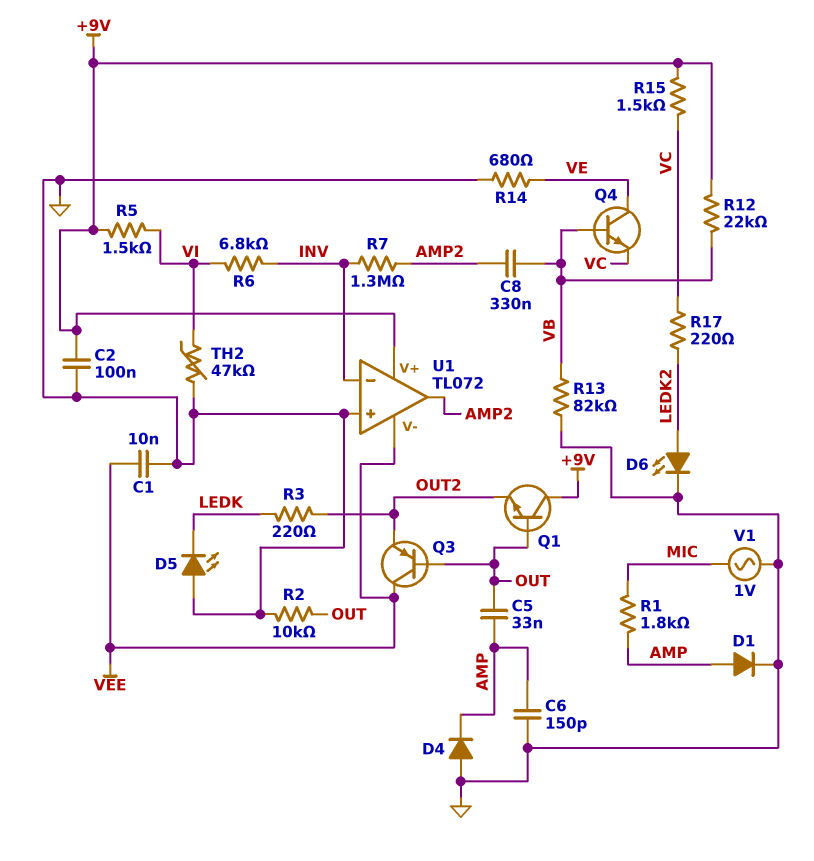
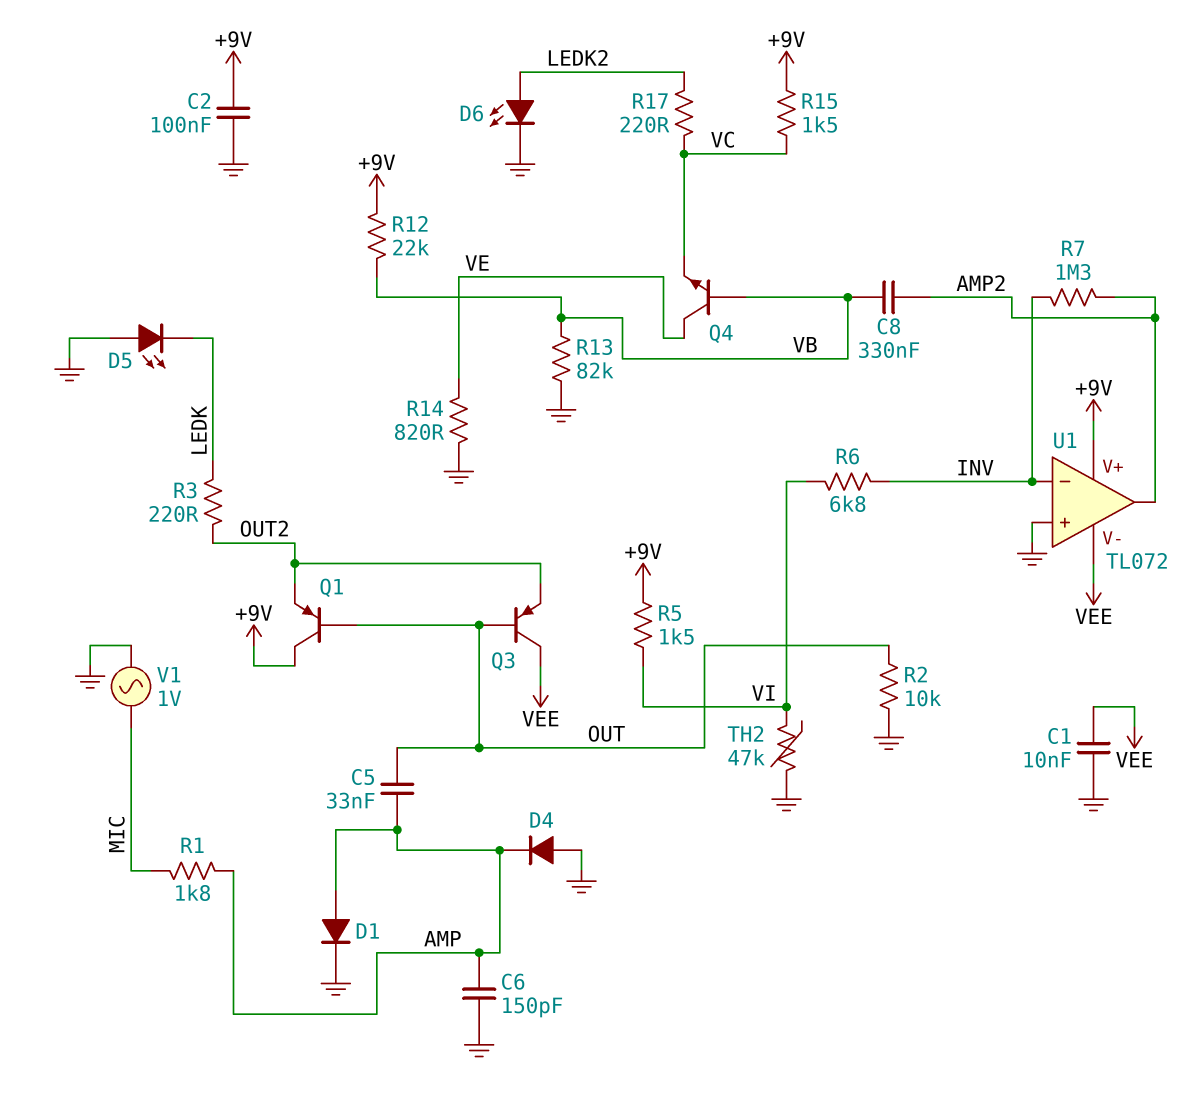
Q1: NPN (B OUT, C +9V, E OUT2) -> PNP (B OUT, C +9V, E OUT2)
R14: 680 (GND, VE) -> 820 (GND, VE)

